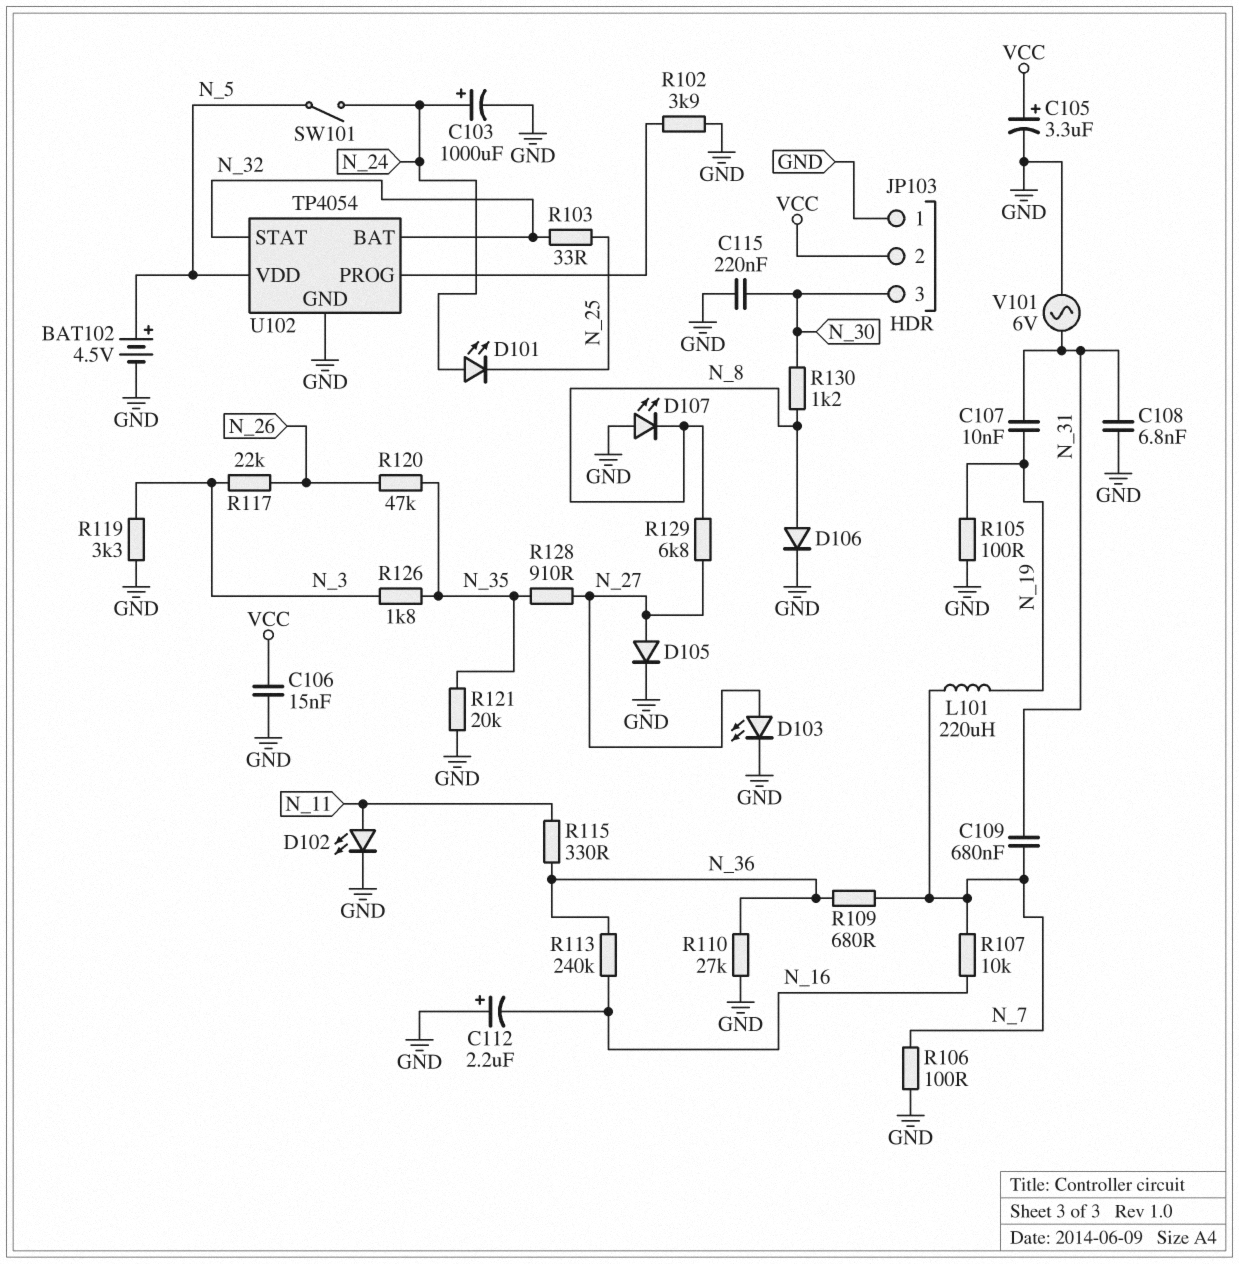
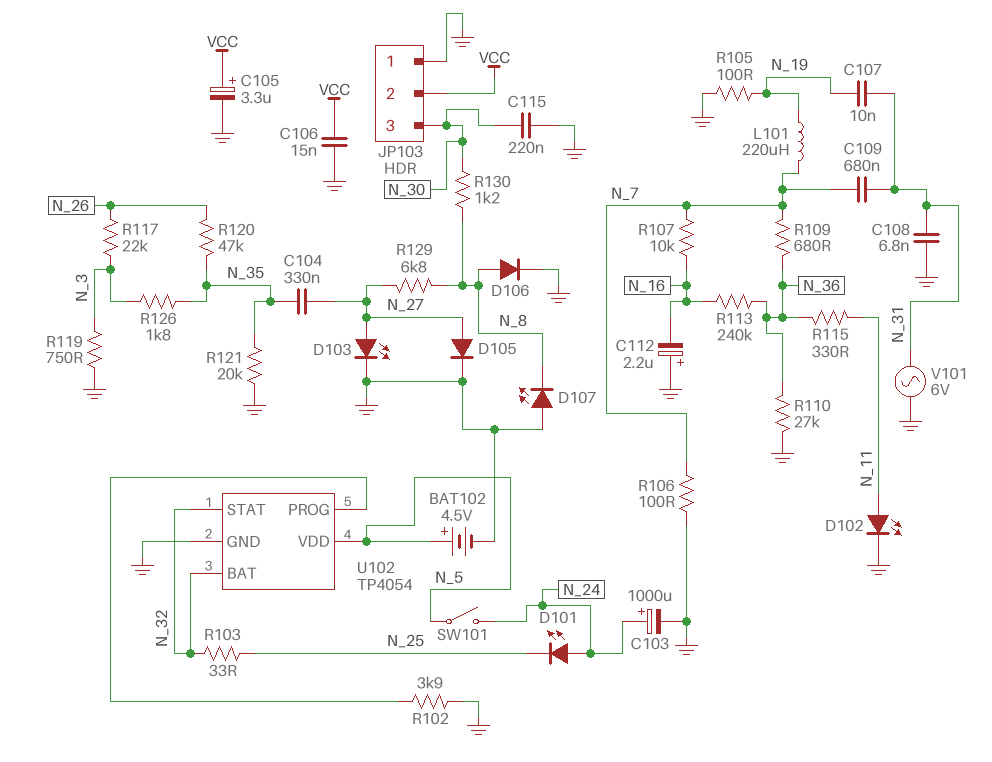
C104: none -> 330nF (N_27, N_35)
R119: 3.3k (GND, N_3) -> 750 (GND, N_3)
R128: 910 (N_27, N_35) -> none

